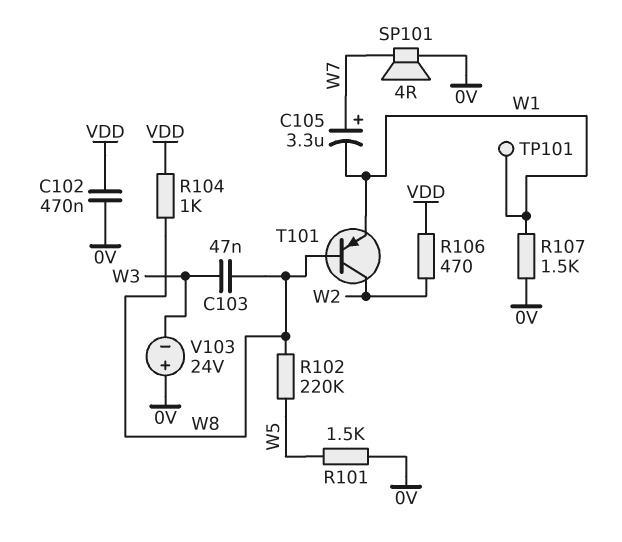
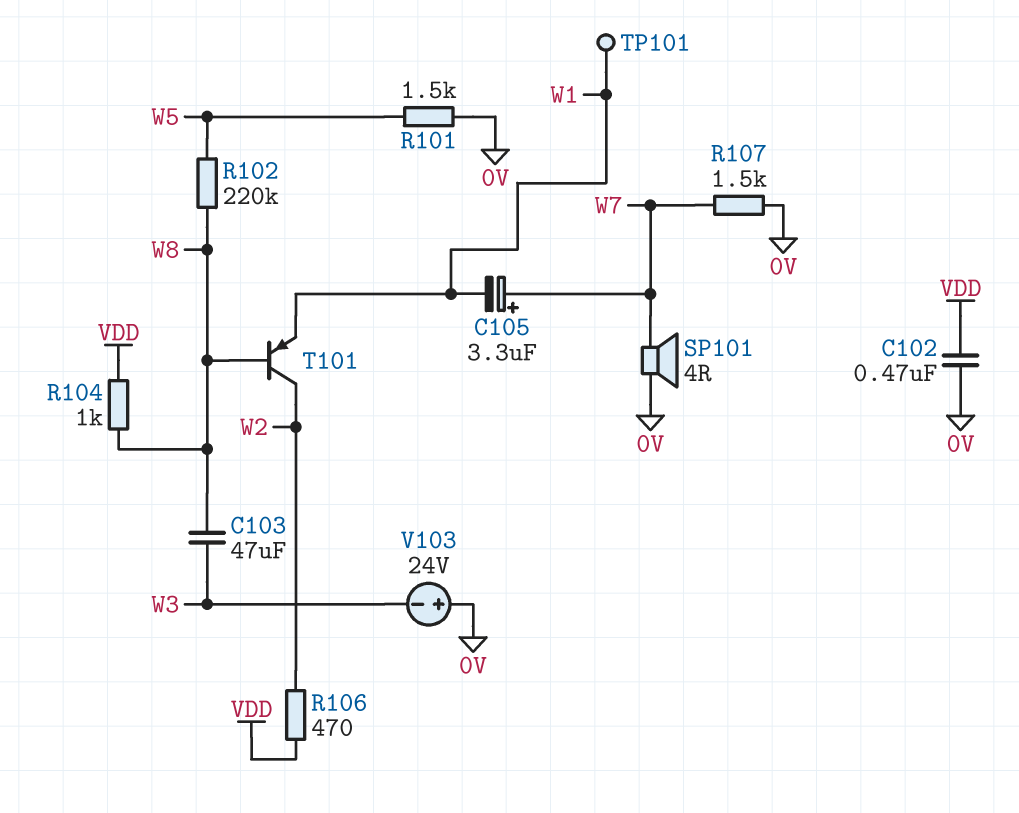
C103: 47nF (W3, W8) -> 47uF (W3, W8)
R107: 1.5k (0V, W1) -> 1.5k (0V, W7)

